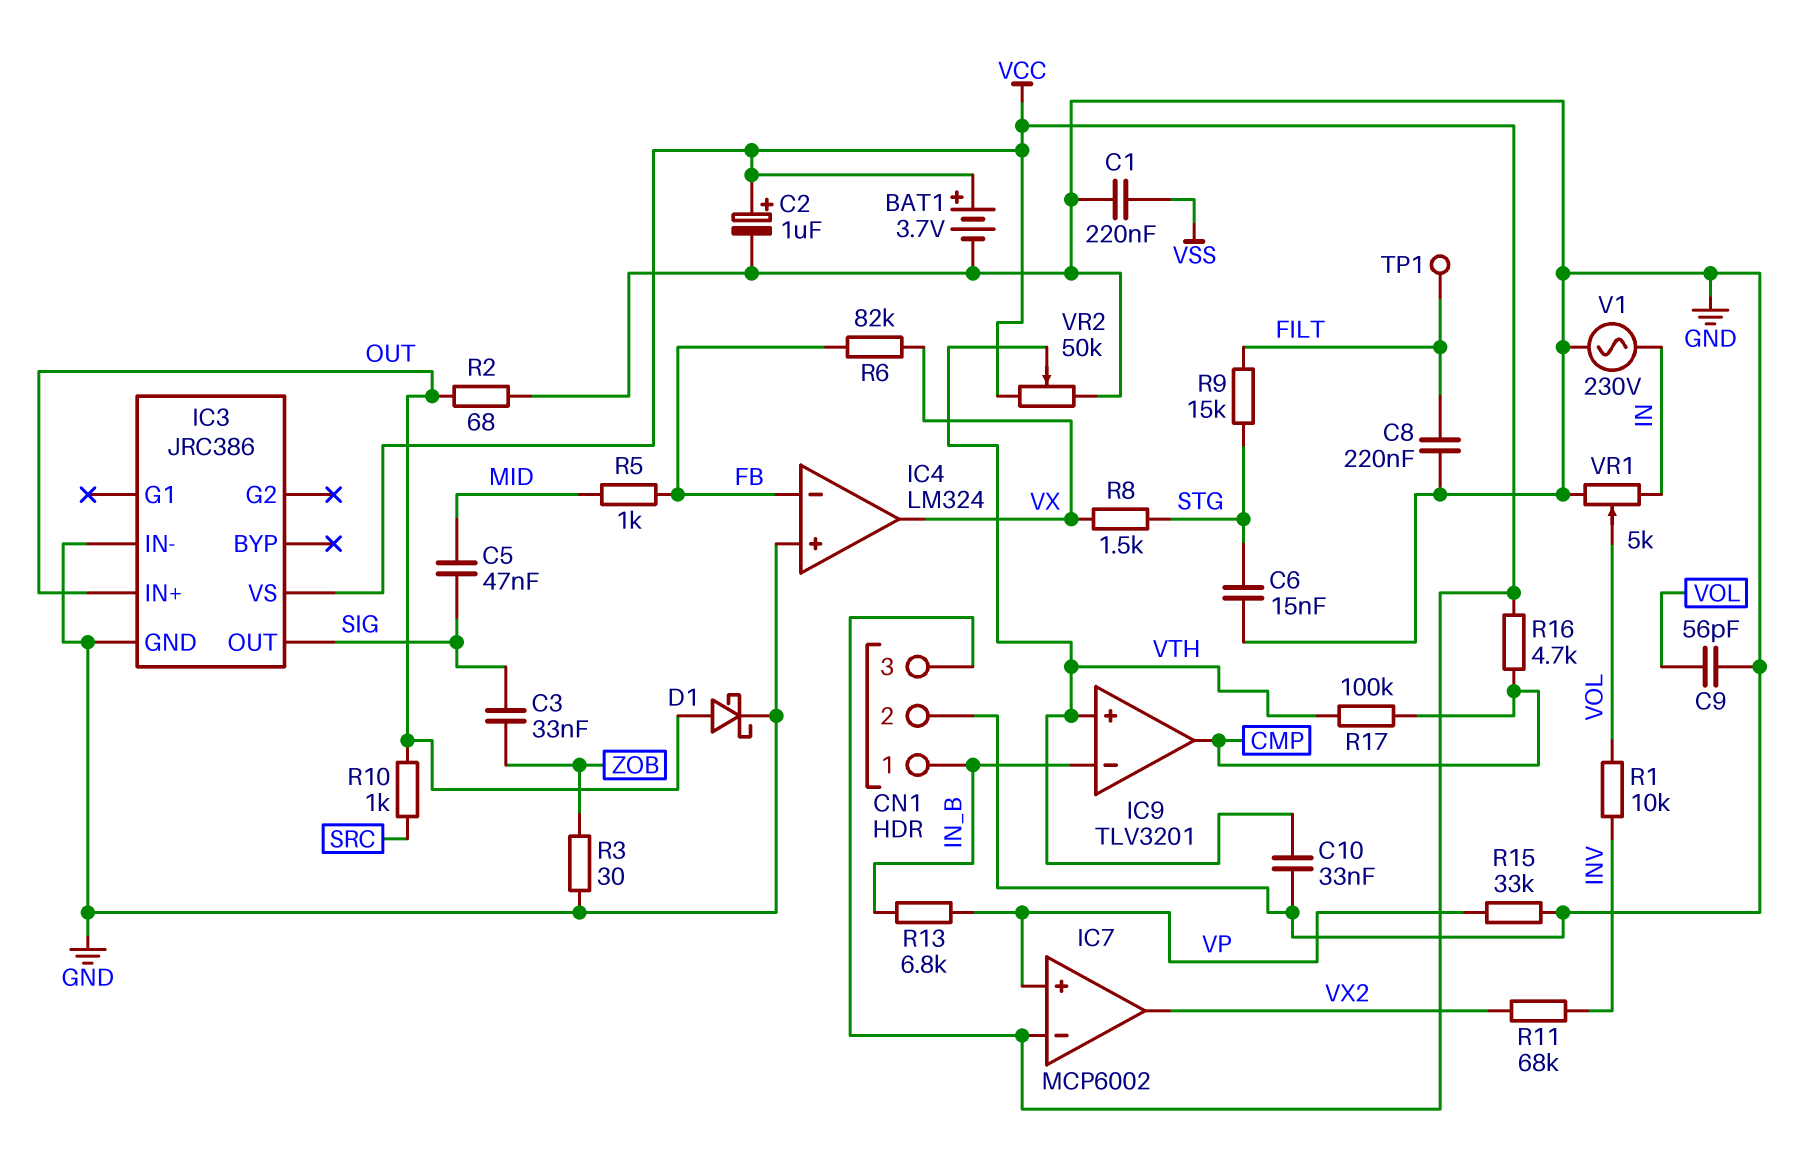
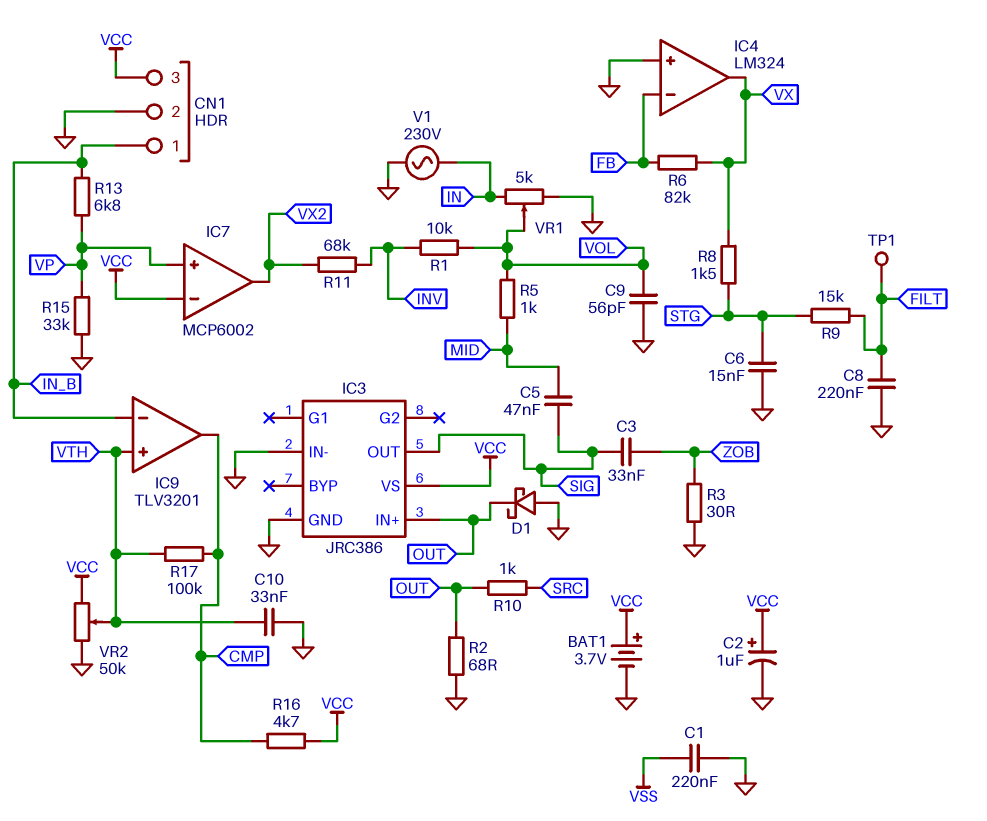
D1: schottky (A OUT, K GND) -> schottky (A GND, K OUT)
R5: 1k (FB, MID) -> 1k (MID, VOL)

